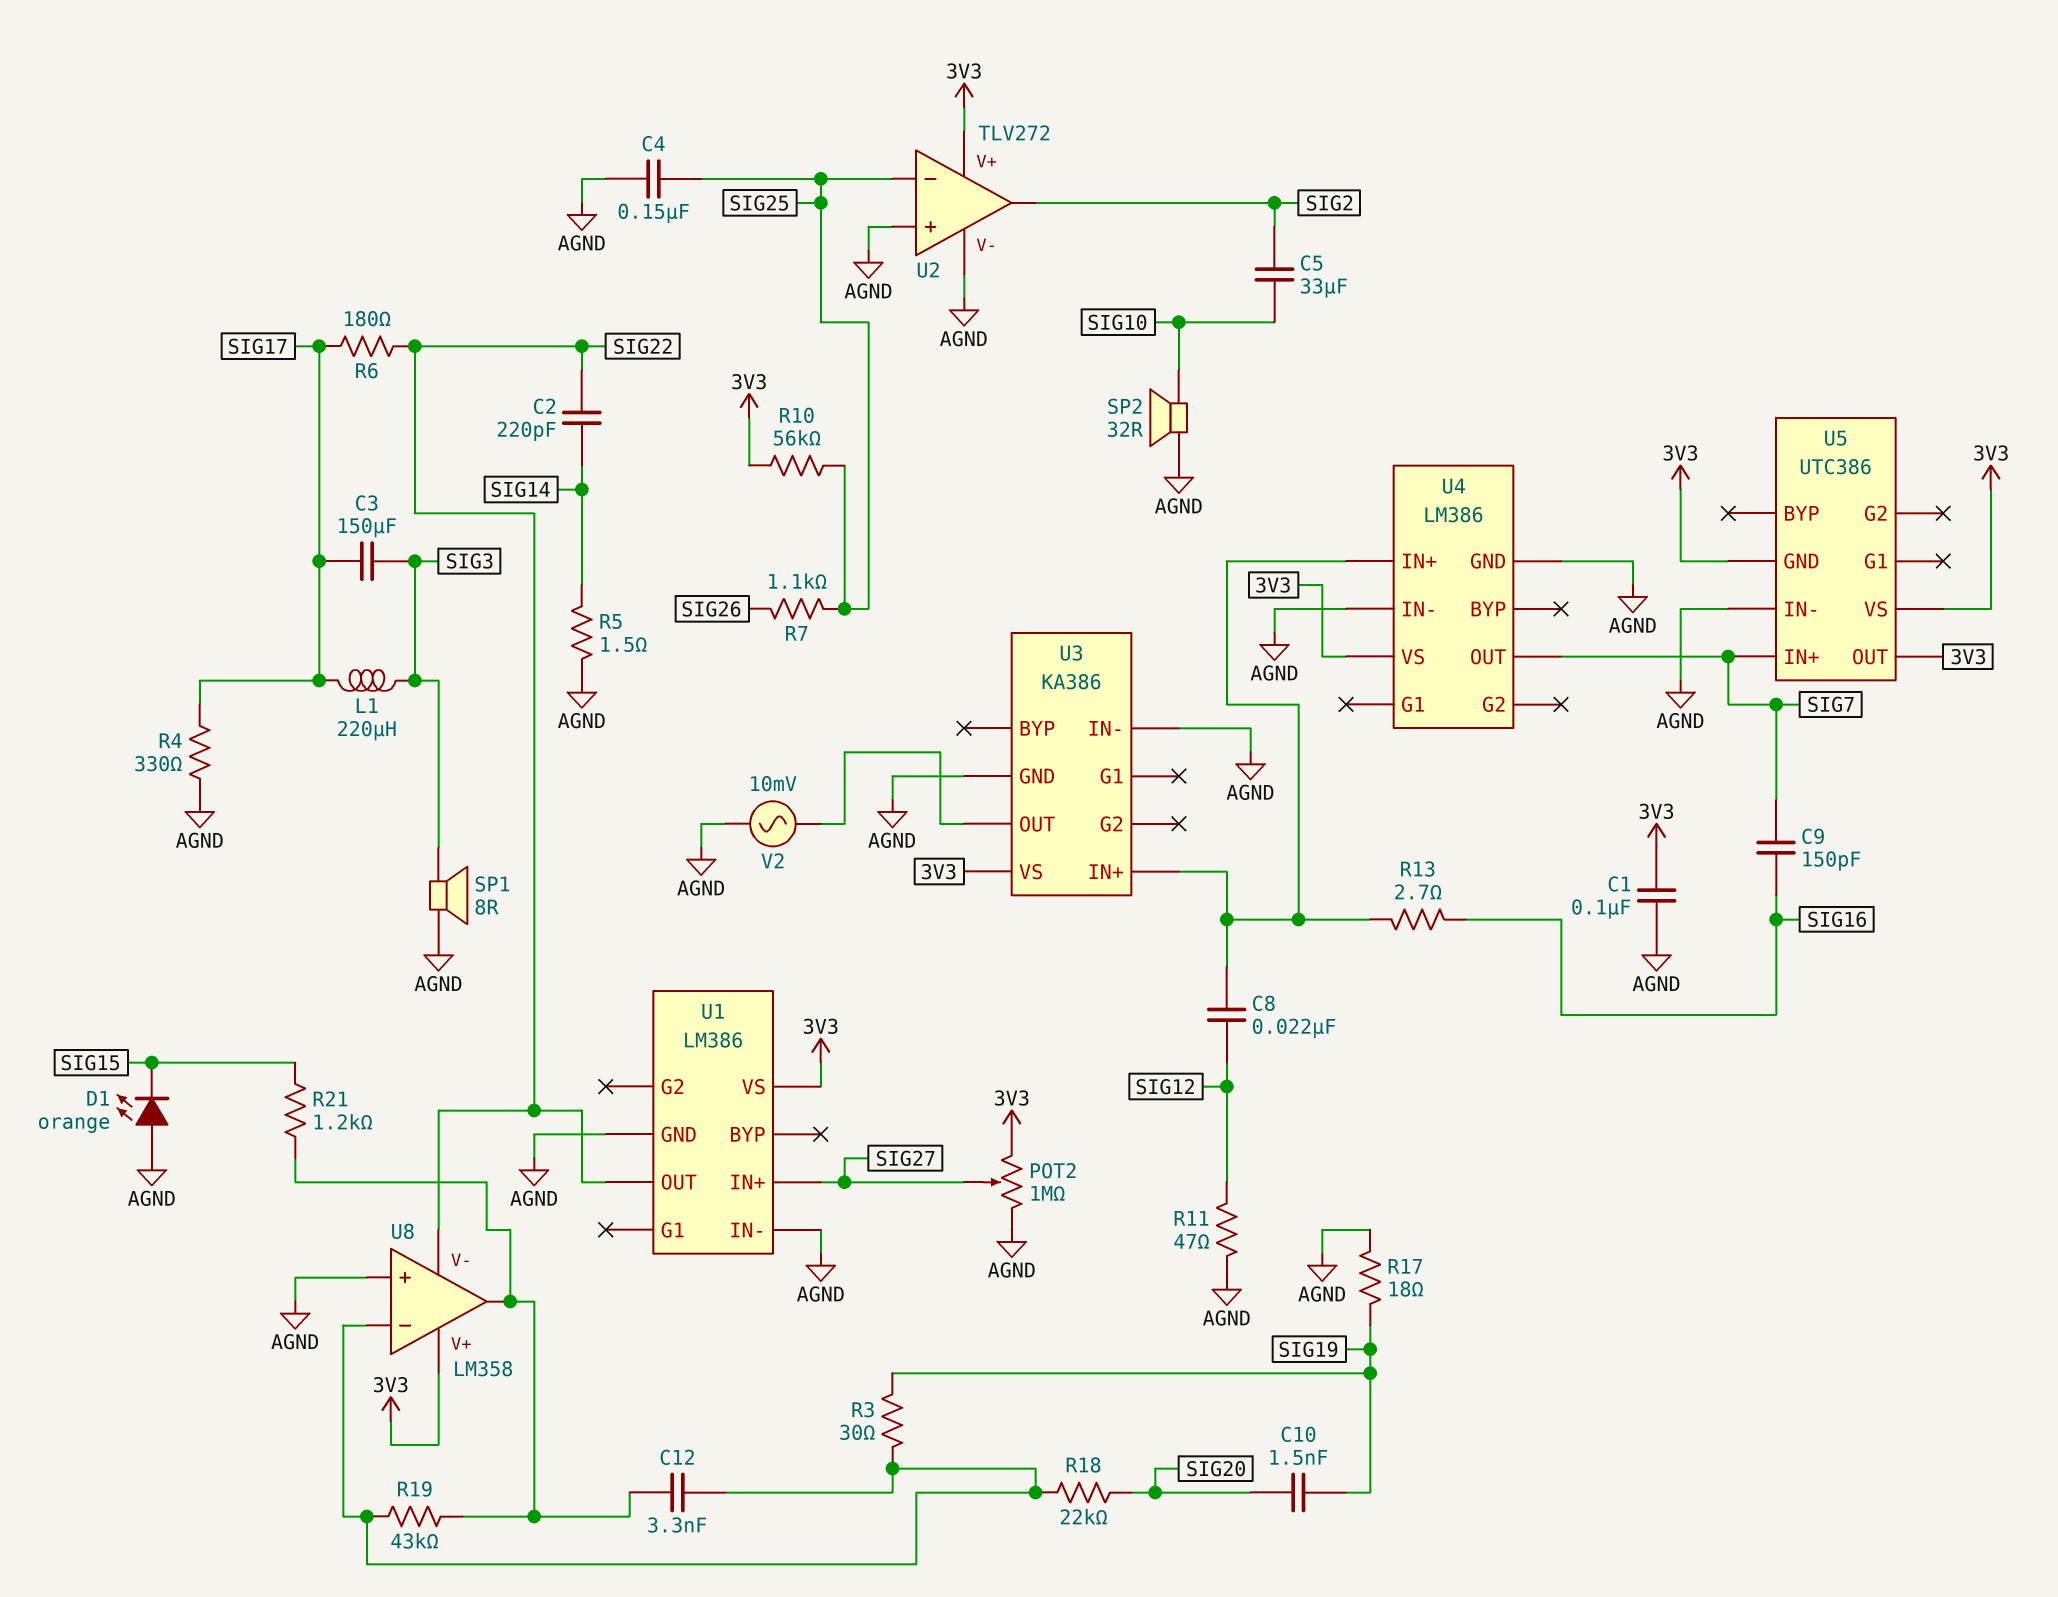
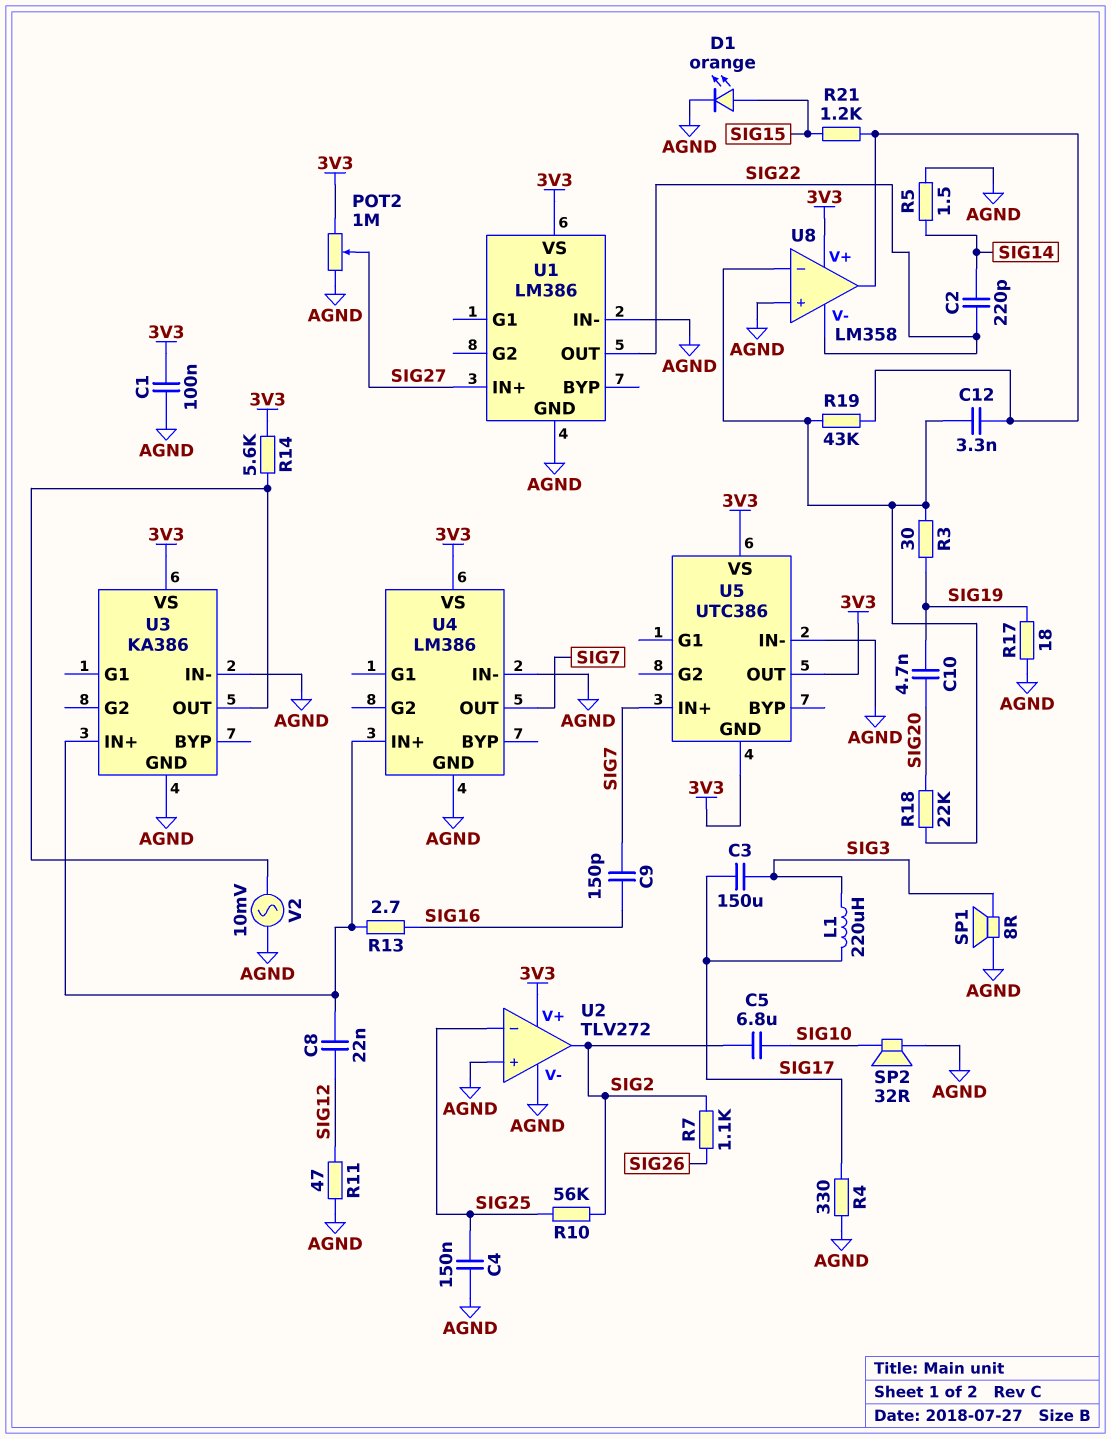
C5: 33uF (SIG2, SIG10) -> 6.8uF (SIG2, SIG10)
C10: 1.5nF (SIG19, SIG20) -> 4.7nF (SIG19, SIG20)
D1: LED orange (A AGND, K SIG15) -> LED orange (A SIG15, K AGND)
R6: 180 (SIG17, SIG22) -> none
R7: 1.1k (SIG25, SIG26) -> 1.1k (SIG2, SIG26)
R10: 56k (3V3, SIG25) -> 56k (SIG2, SIG25)
R14: none -> 5.6k (3V3, U3/OUT)

